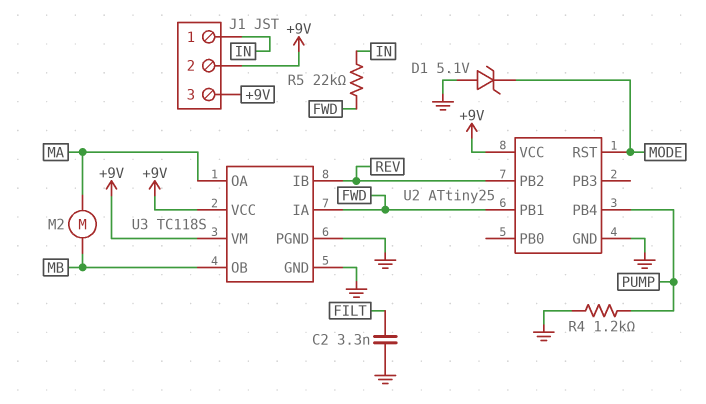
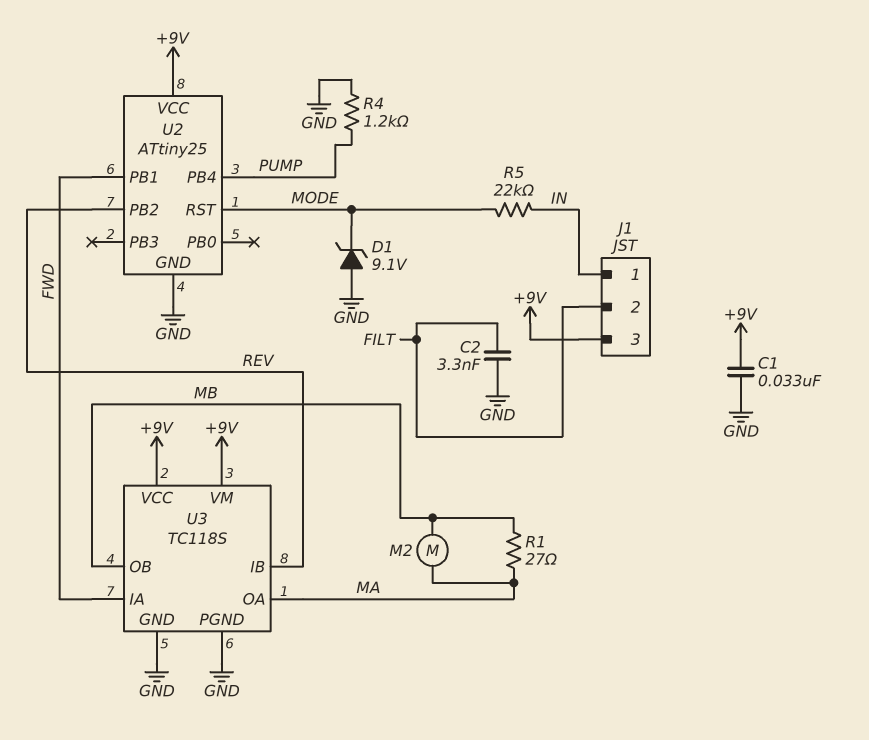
C1: none -> 33nF (+9V, GND)
D1: zener 5.1V (A GND, K MODE) -> zener 9.1V (A GND, K MODE)
J1 pin 2: +9V -> FILT
R1: none -> 27 (MA, MB)
R5: 22k (FWD, IN) -> 22k (IN, MODE)

